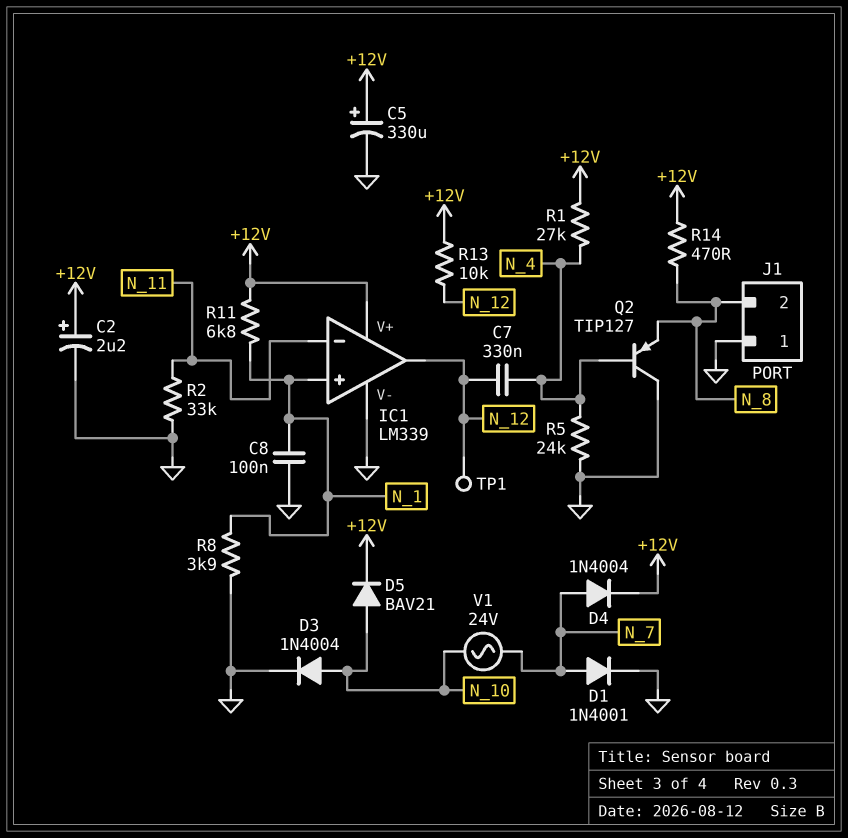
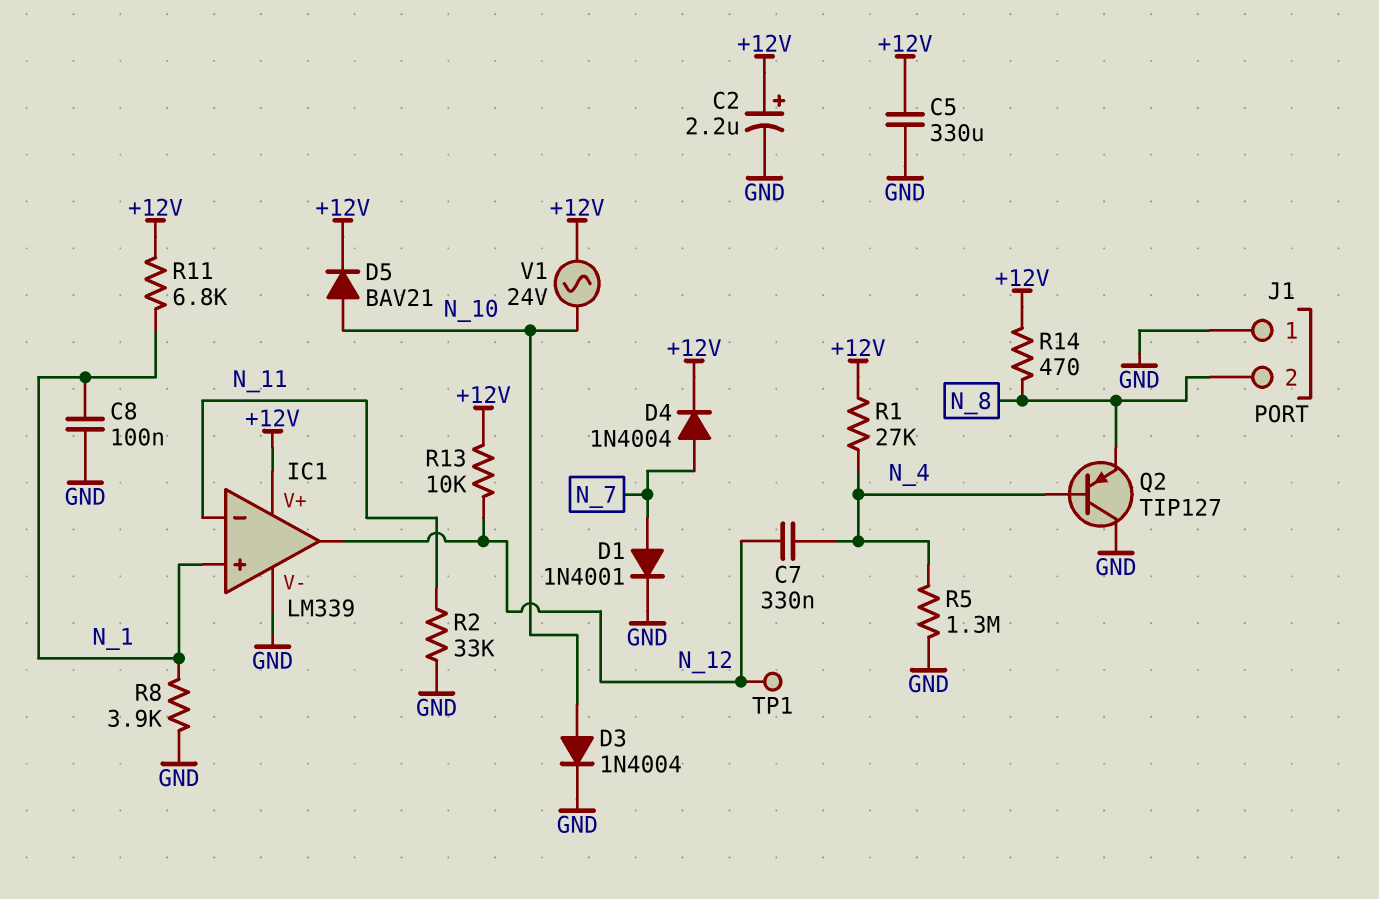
C5: 330uF (plus +12V, minus GND) -> 330uF (+12V, GND)
R5: 24k (GND, N_4) -> 1.3M (GND, N_4)
V1: AC 24V (N_7, N_10) -> AC 24V (+12V, N_10)

